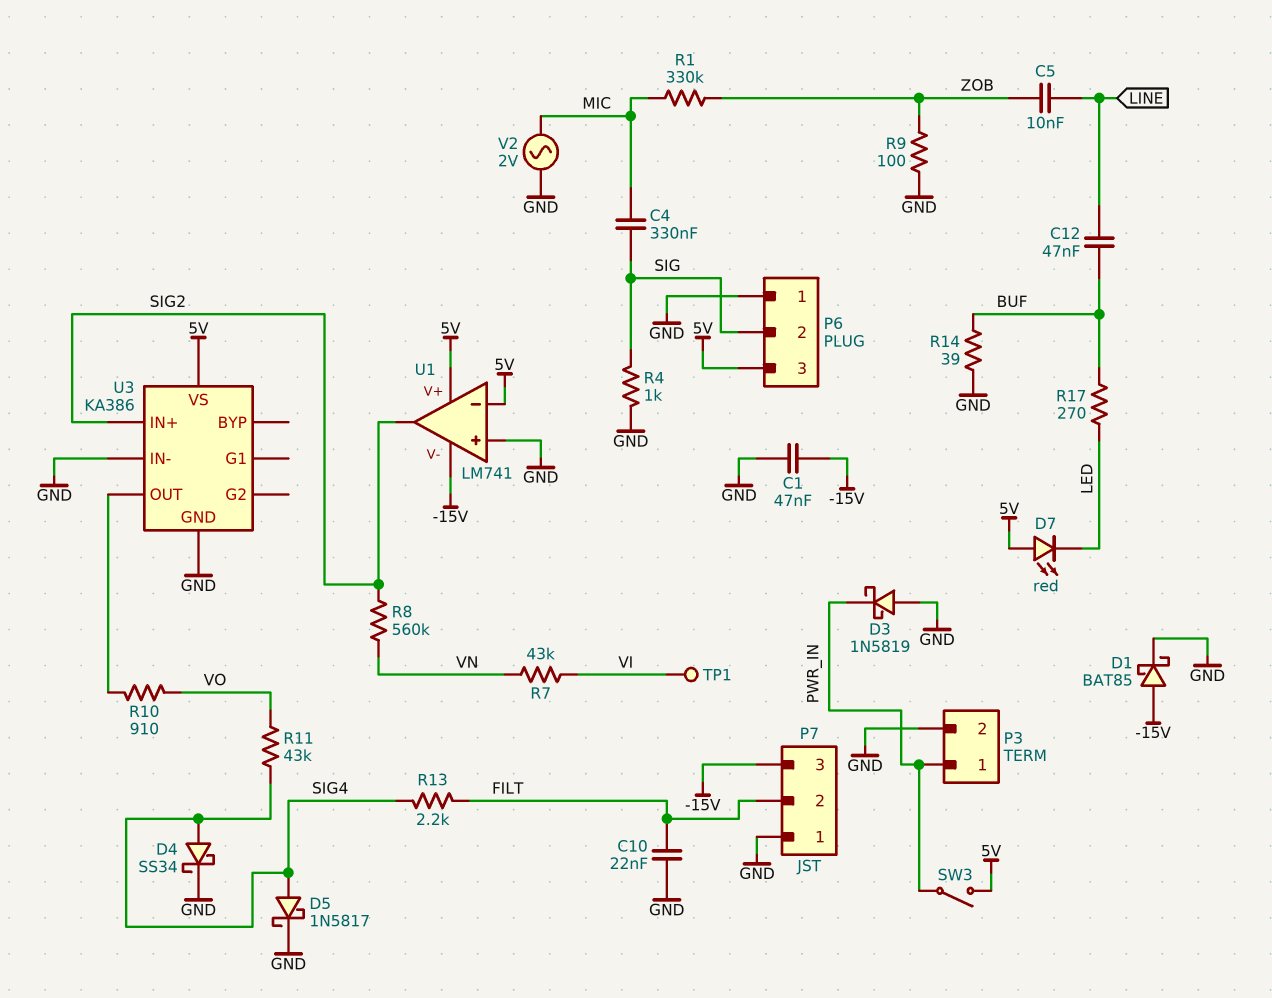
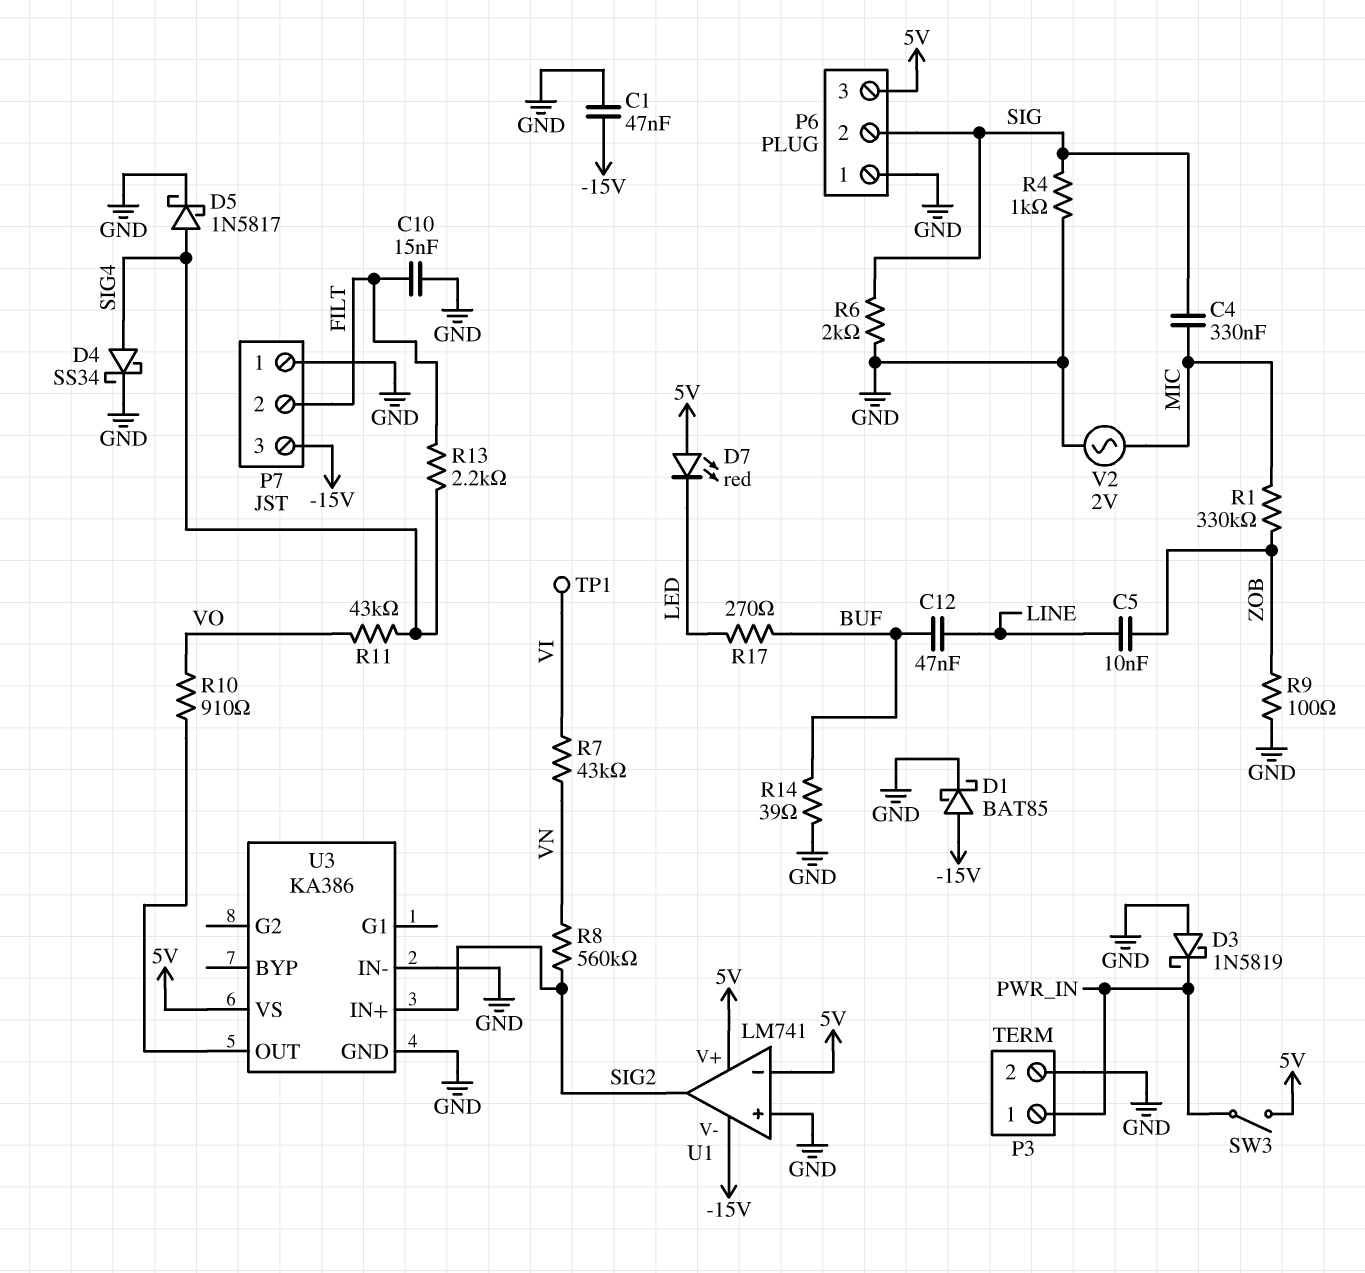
C10: 22nF (FILT, GND) -> 15nF (FILT, GND)
R6: none -> 2k (GND, SIG)

